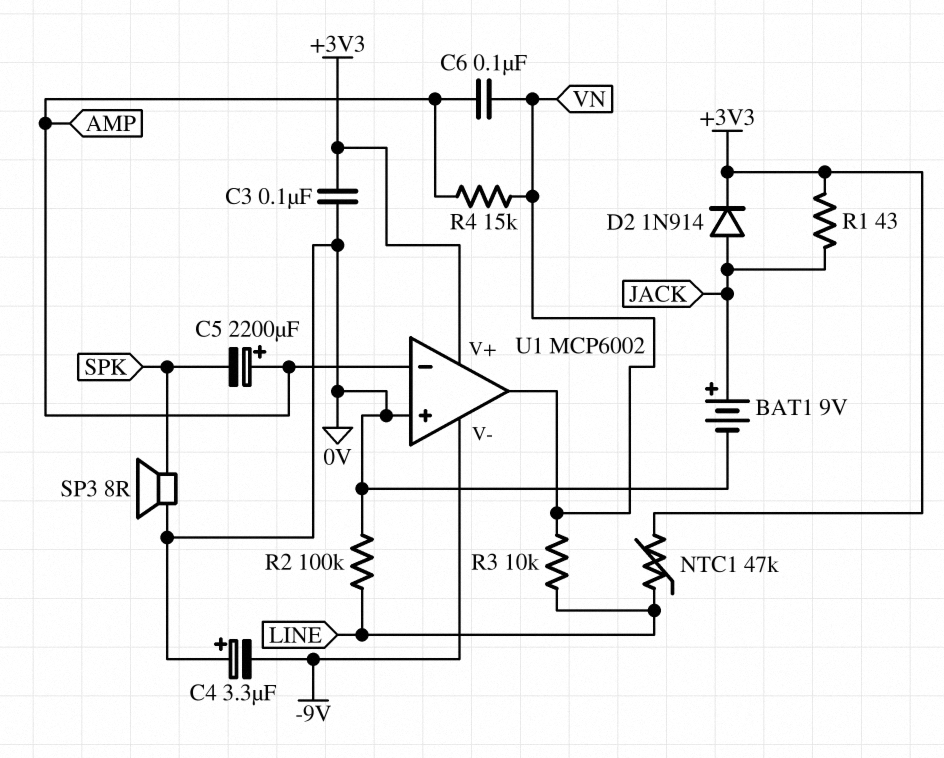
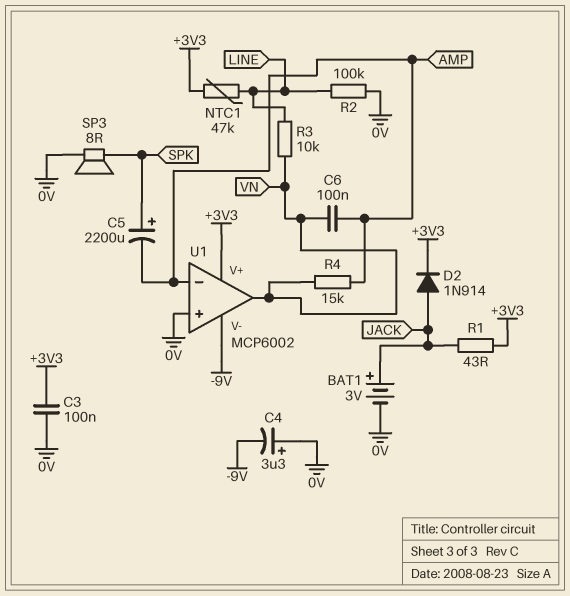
BAT1: 9V (plus JACK, minus 0V) -> 3V (plus JACK, minus 0V)
C5: 2200uF (plus AMP, minus SPK) -> 2200uF (plus SPK, minus AMP)

